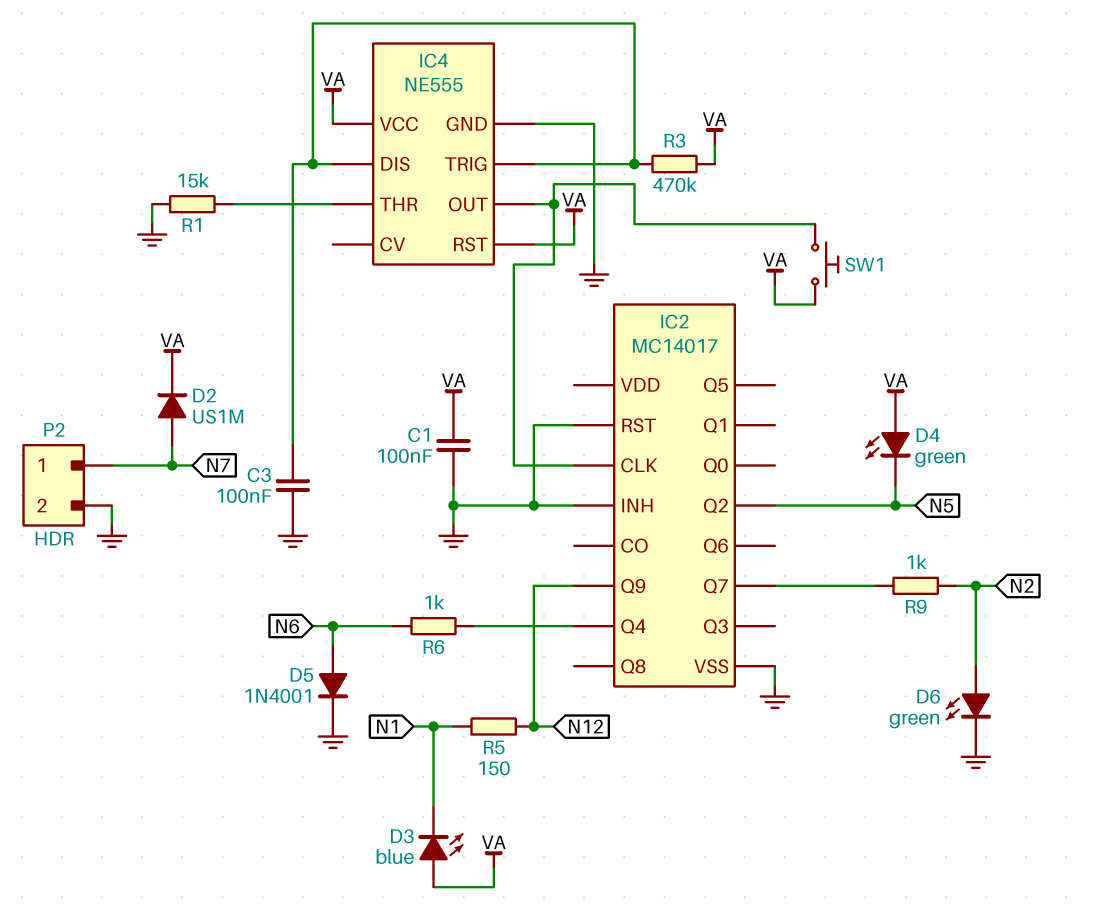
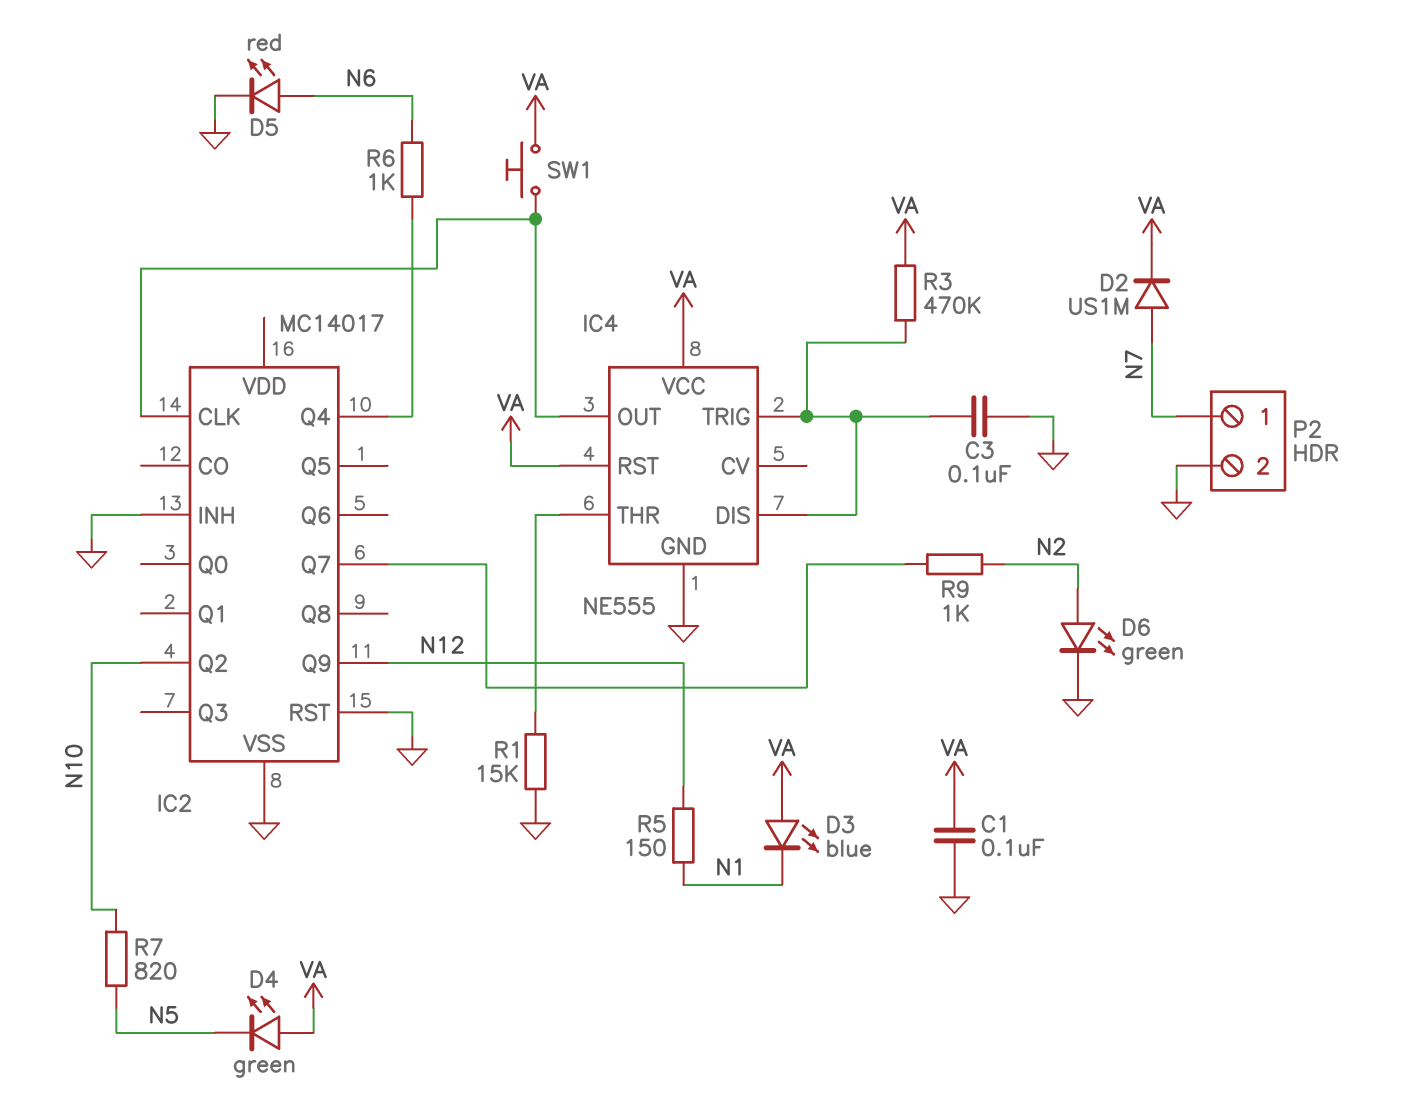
D5: diode 1N4001 (A N6, K GND) -> LED red (A N6, K GND)
IC2 pin Q2: N5 -> N10
R7: none -> 820 (N5, N10)

